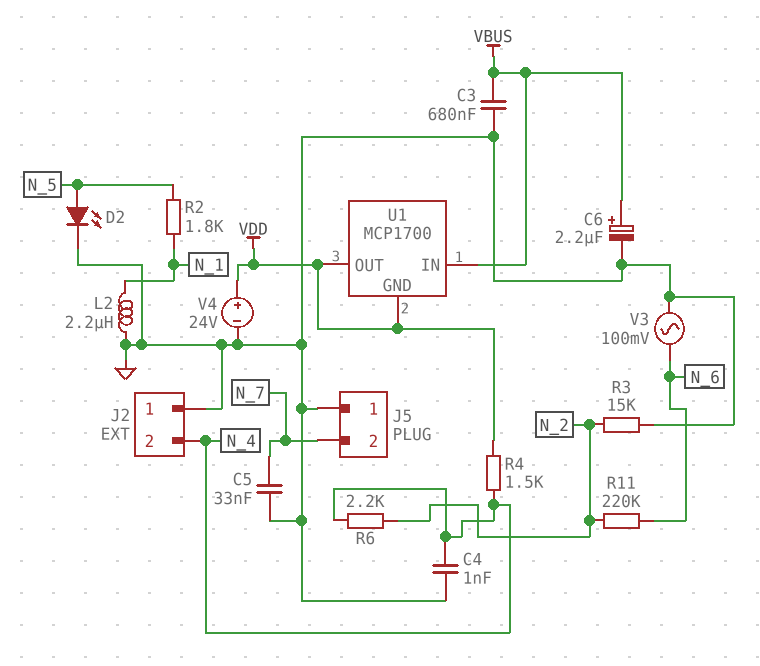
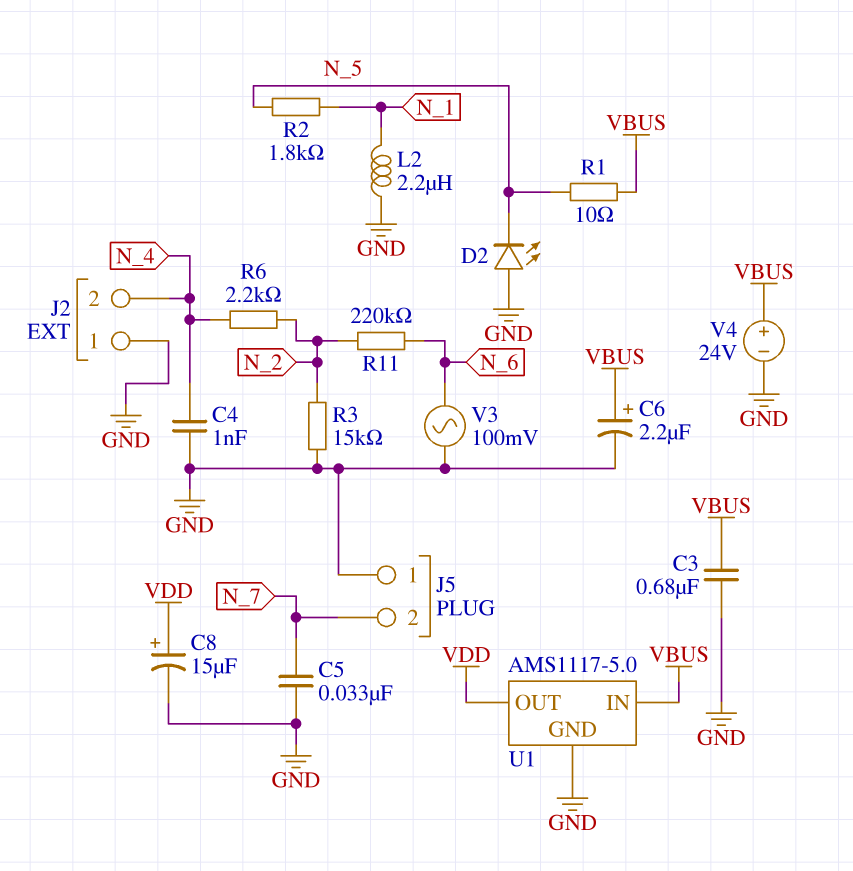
C8: none -> 15uF (plus VDD, minus GND)
D2: LED (A N_5, K GND) -> LED (A GND, K N_5)
R1: none -> 10 (N_5, VBUS)
R4: 1.5k (N_4, VDD) -> none
U1: MCP1700 -> AMS1117-5.0
U1 pin GND: VDD -> GND
V4: 24V (plus VDD, minus GND) -> 24V (plus VBUS, minus GND)

